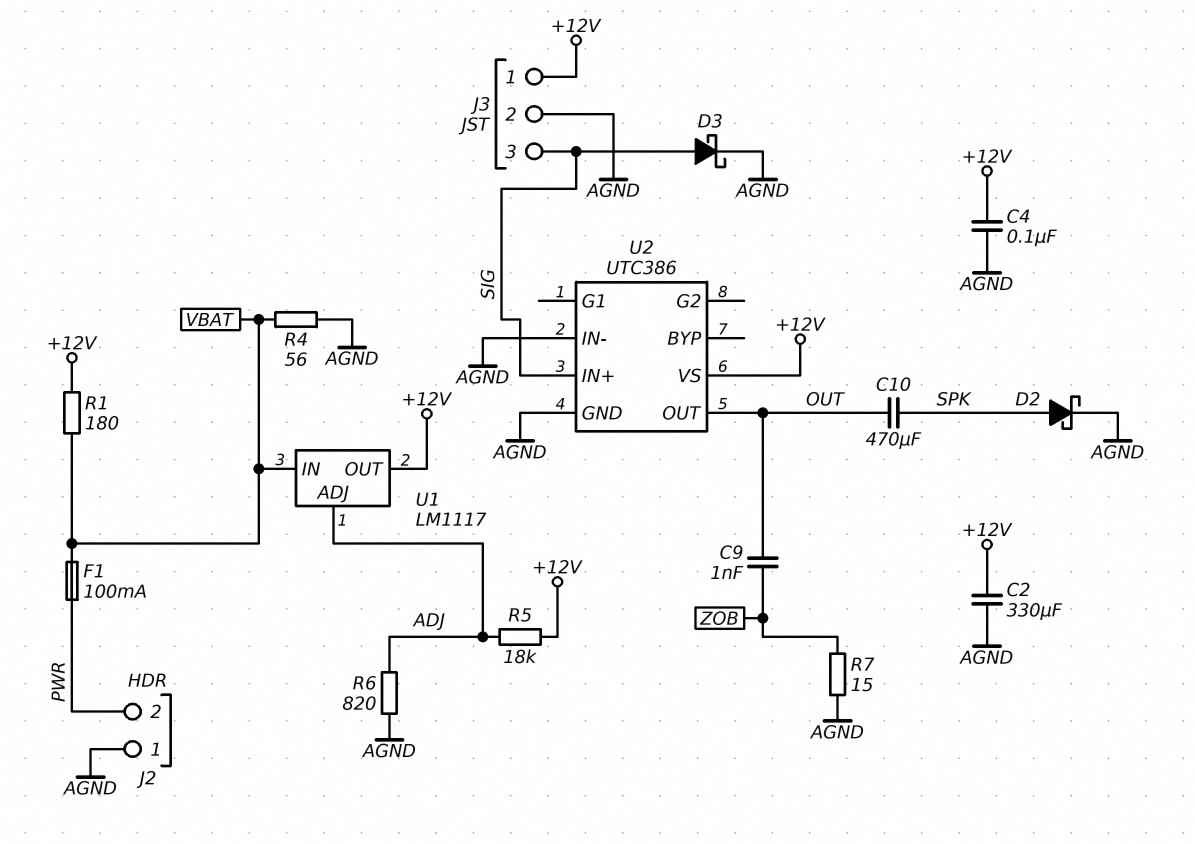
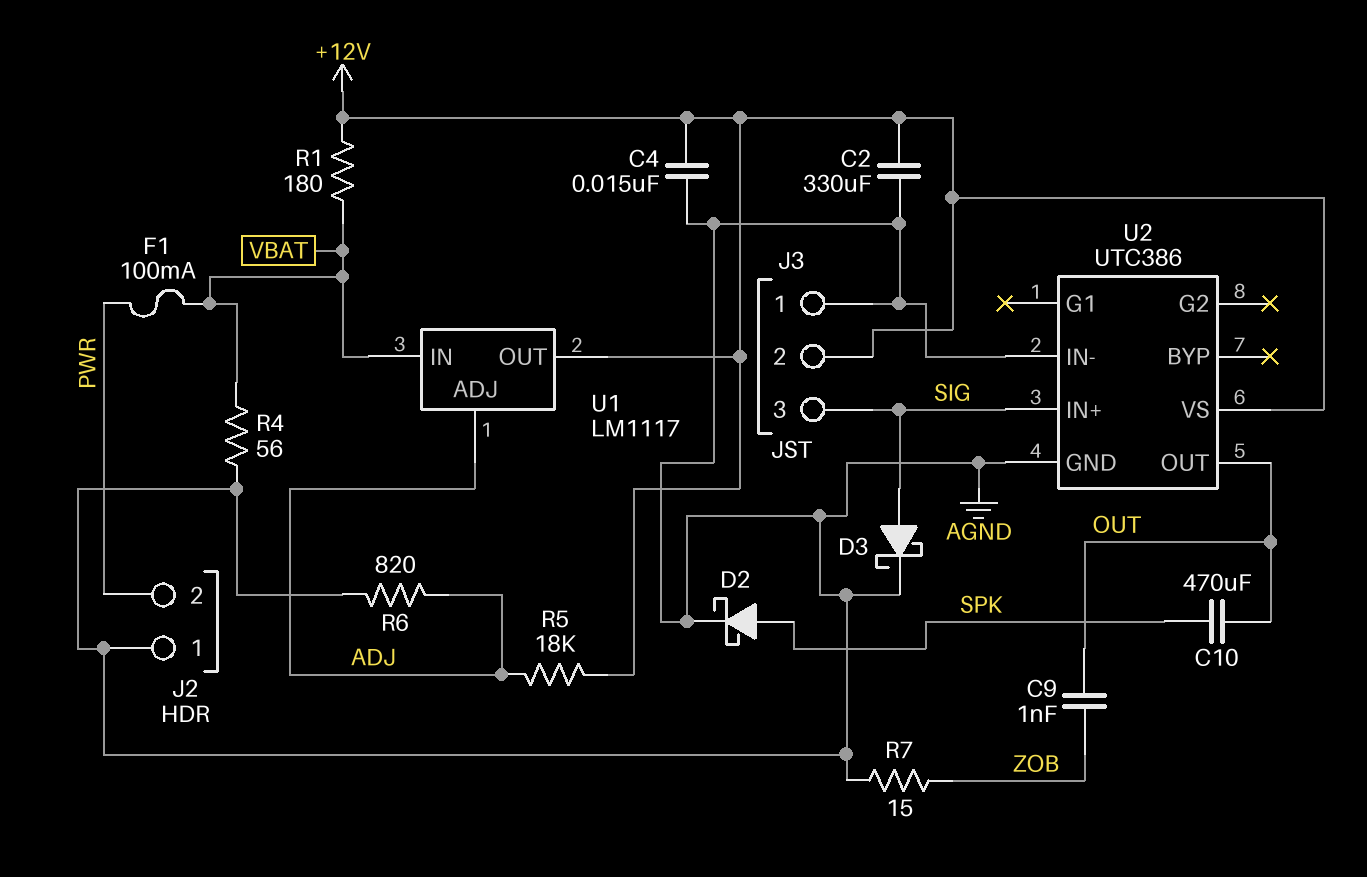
C4: 100nF (+12V, AGND) -> 15nF (+12V, AGND)
J3 pin 1: +12V -> AGND
J3 pin 2: AGND -> +12V

